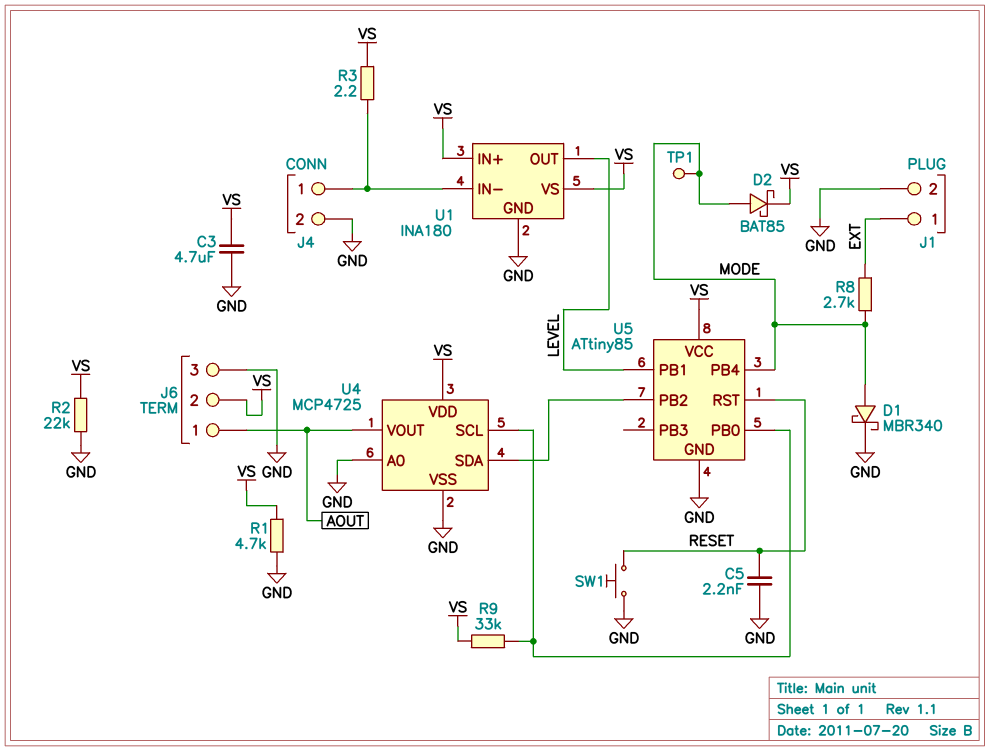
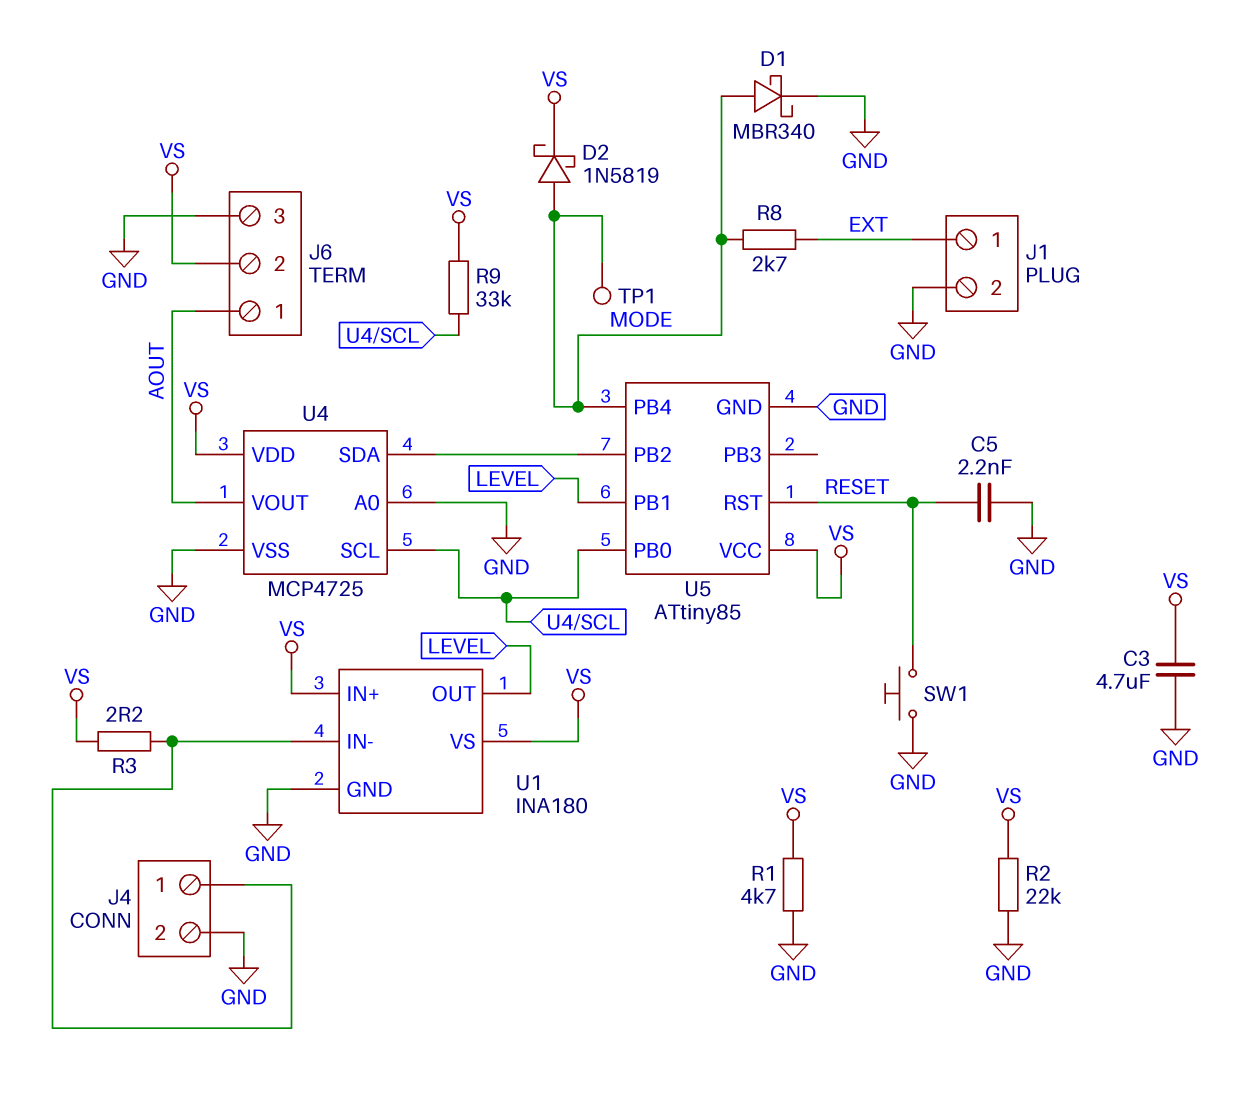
D2: schottky BAT85 (A MODE, K VS) -> schottky 1N5819 (A MODE, K VS)

